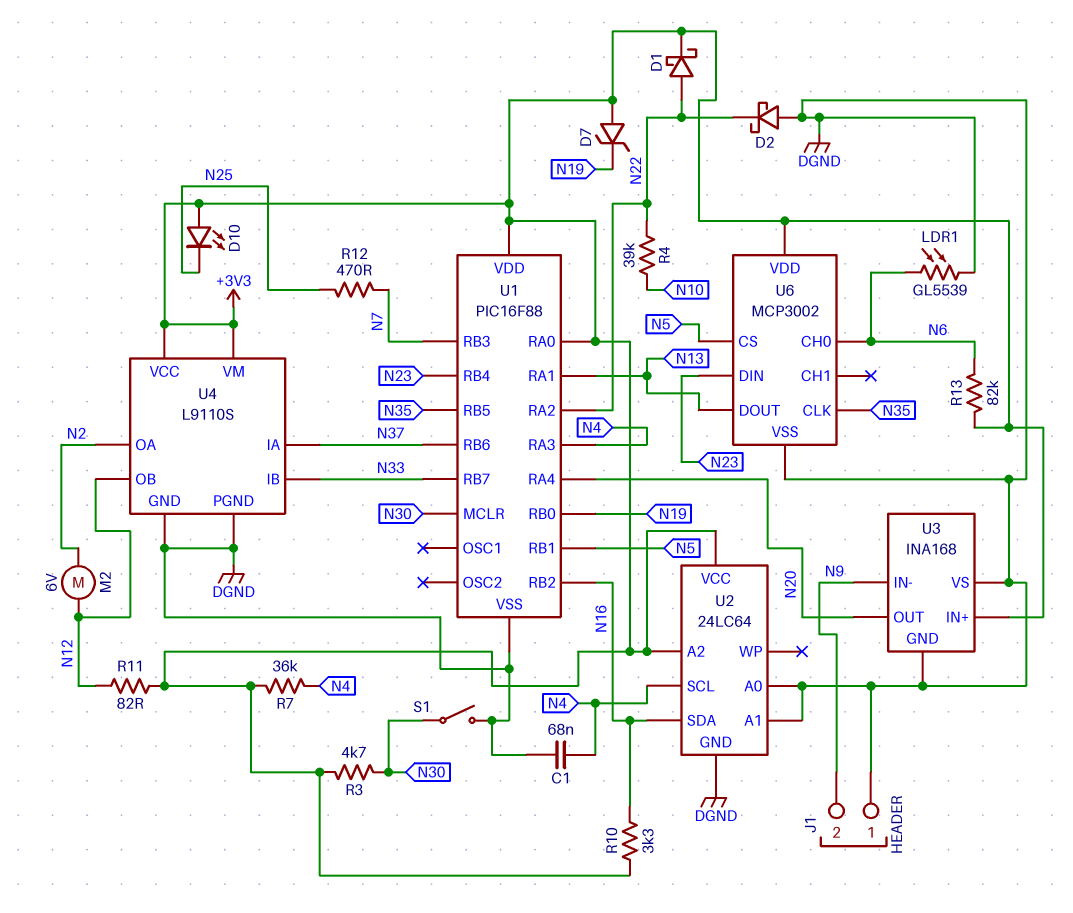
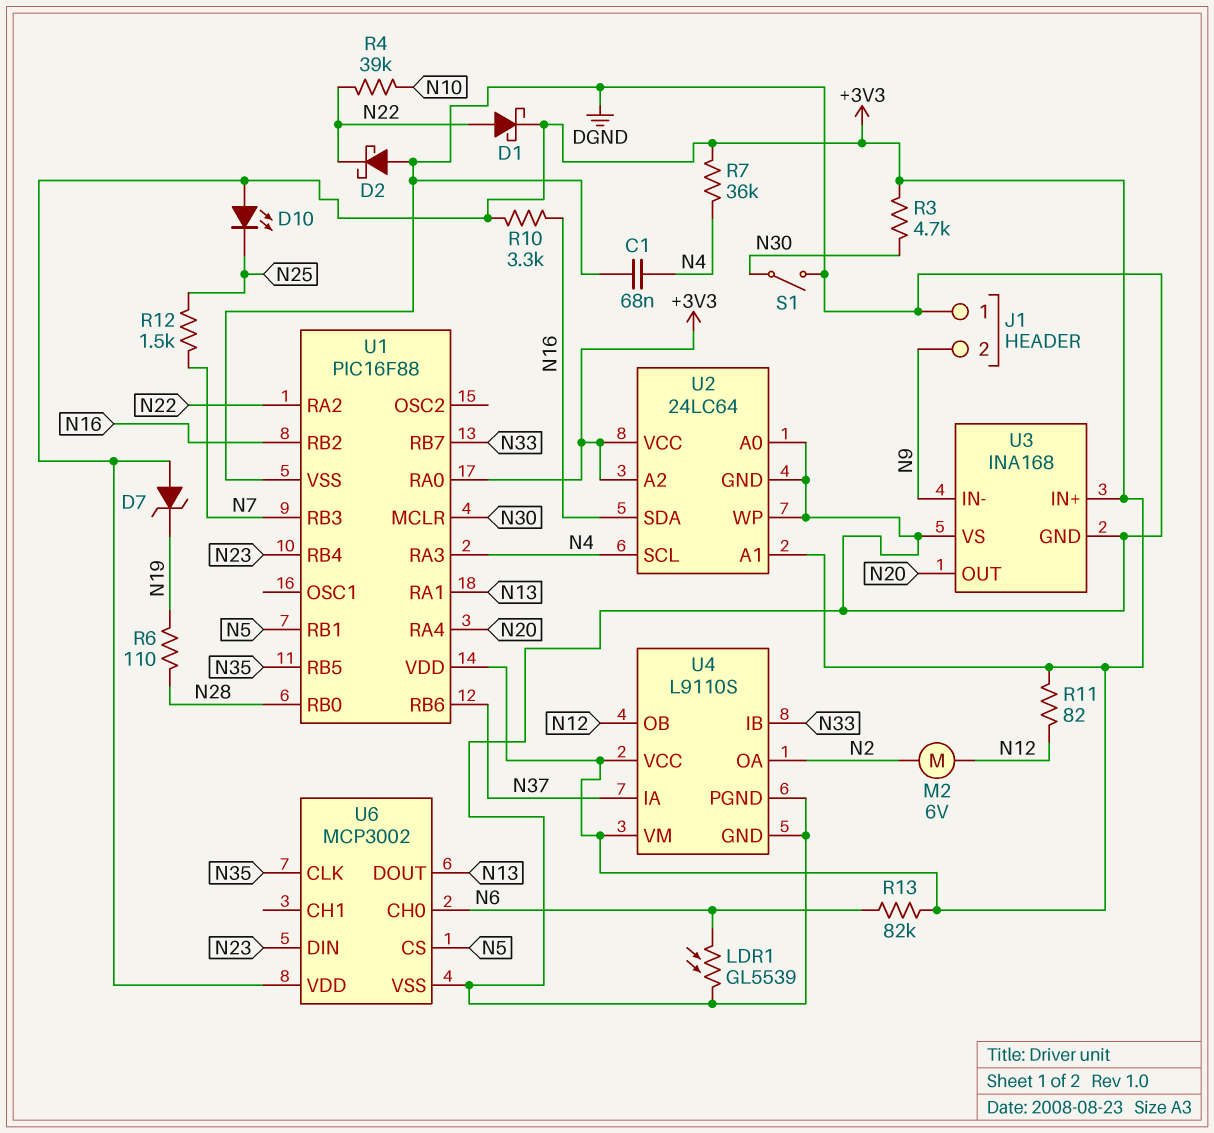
R6: none -> 110 (N19, N28)
R12: 470 (N7, N25) -> 1.5k (N7, N25)
U1 pin RB0: N19 -> N28
U2 pin A1: DGND -> +3V3
U2 pin WP: none -> DGND

